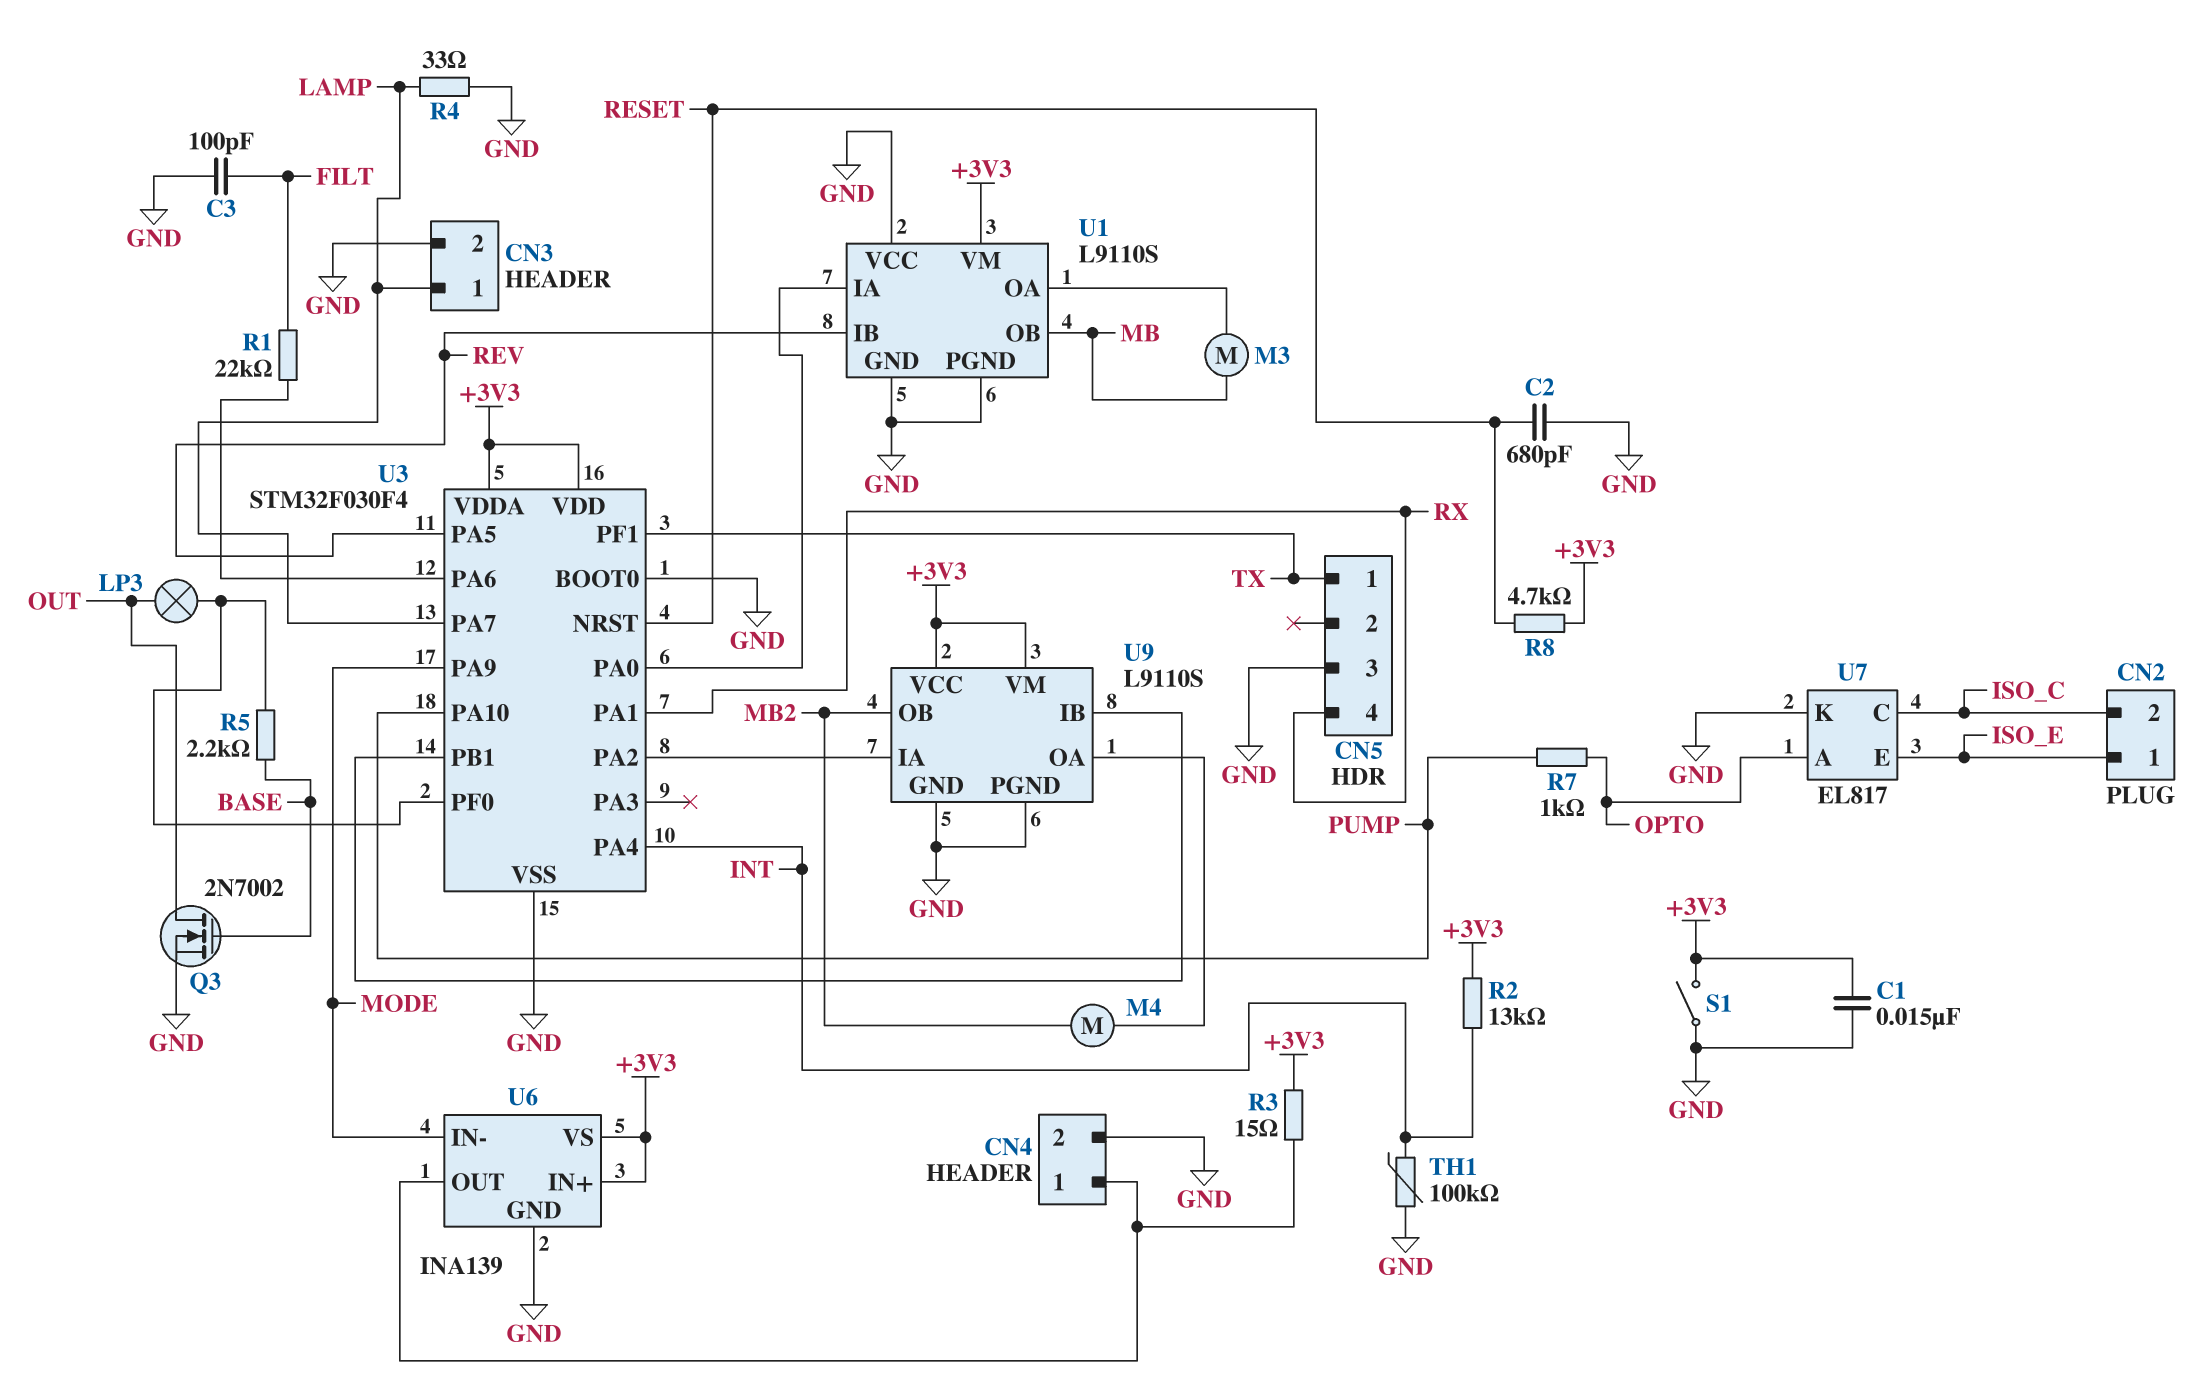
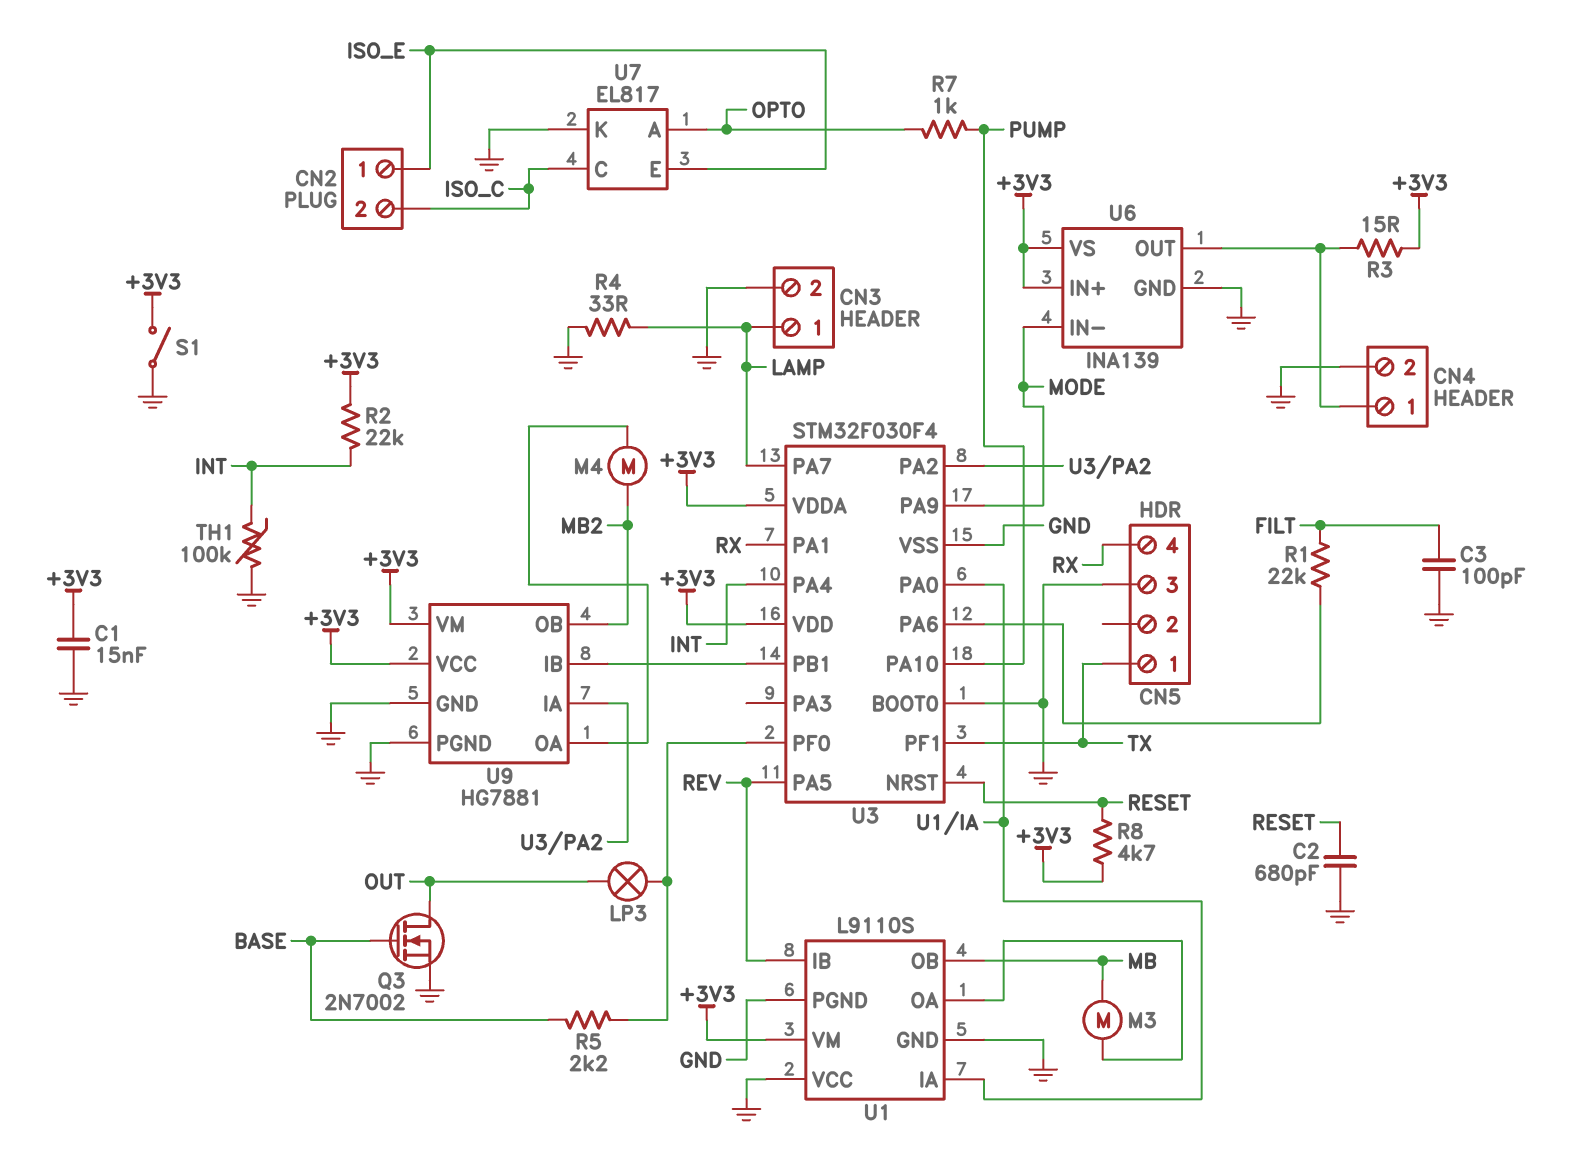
R2: 13k (+3V3, INT) -> 22k (+3V3, INT)
U9: L9110S -> HG7881

